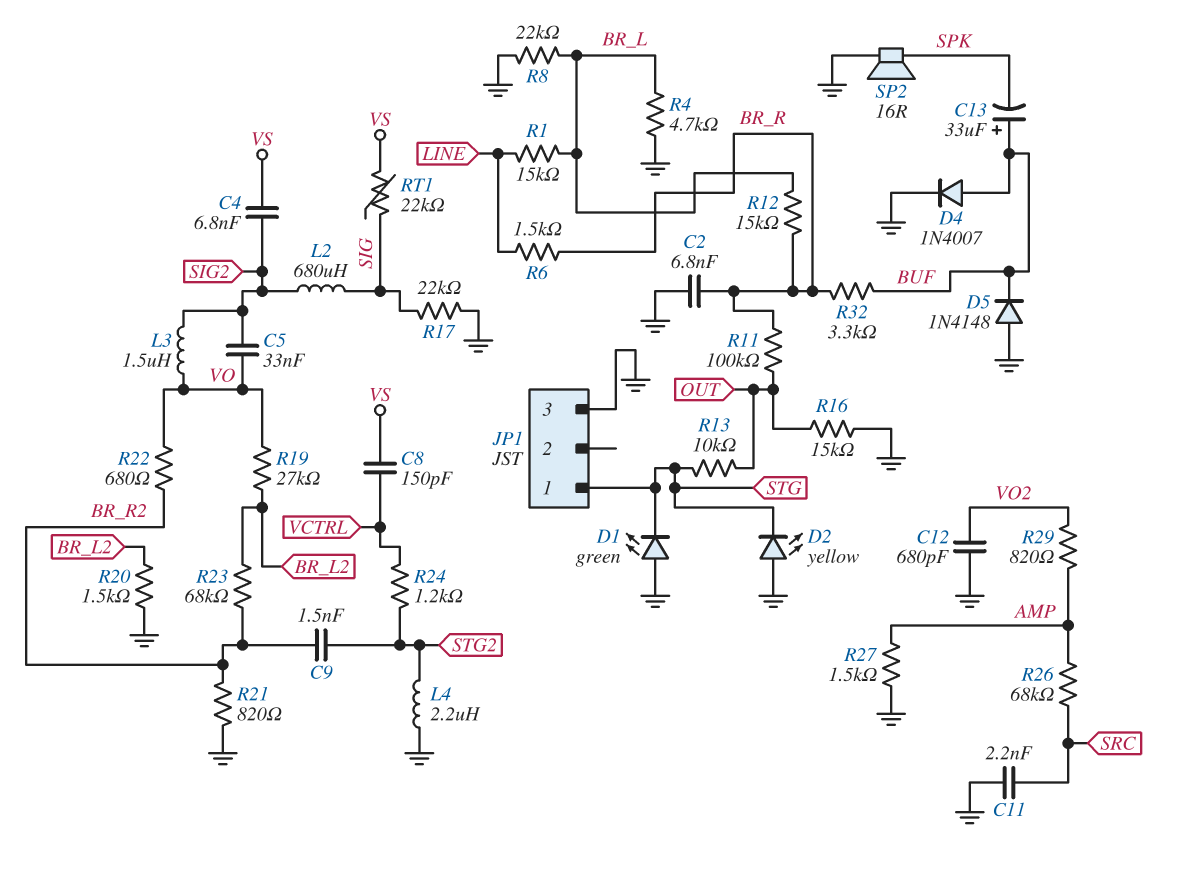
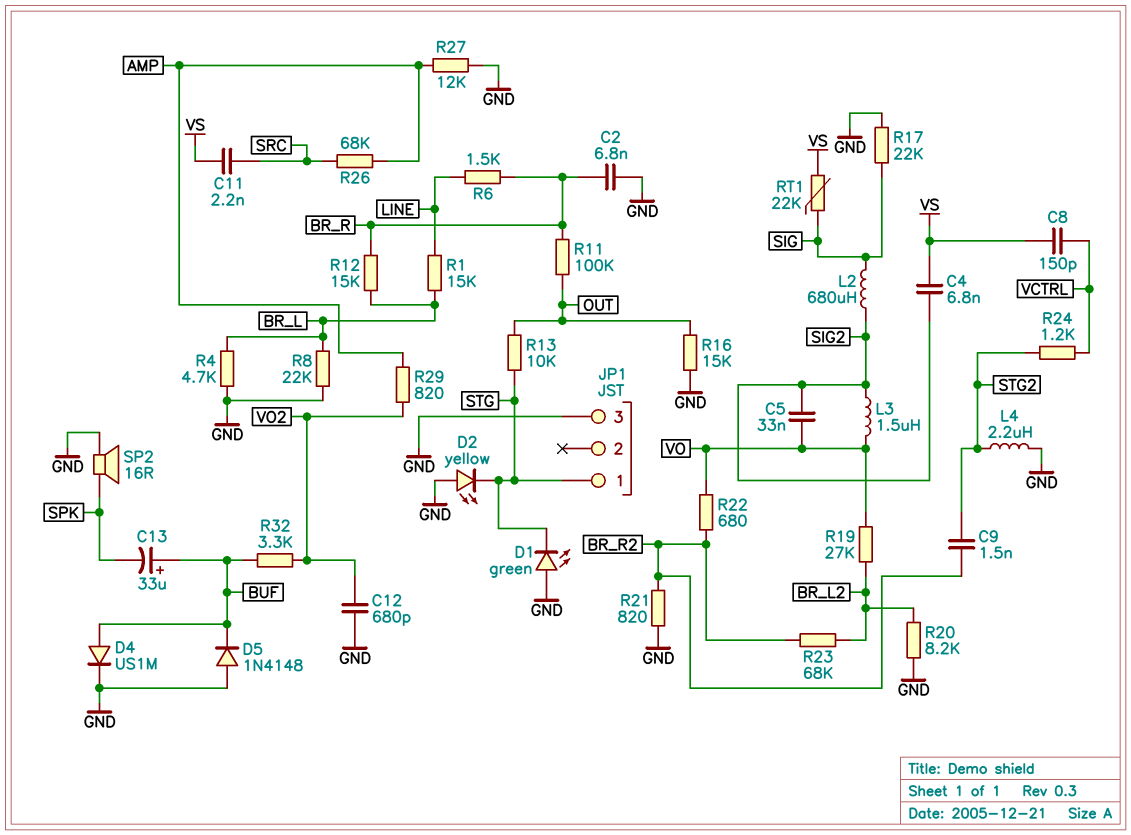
C11: 2.2nF (GND, SRC) -> 2.2nF (SRC, VS)
D4: diode 1N4007 (A BUF, K GND) -> diode US1M (A BUF, K GND)
R20: 1.5k (BR_L2, GND) -> 8.2k (BR_L2, GND)
R27: 1.5k (AMP, GND) -> 12k (AMP, GND)
R32: 3.3k (BR_R, BUF) -> 3.3k (BUF, VO2)

